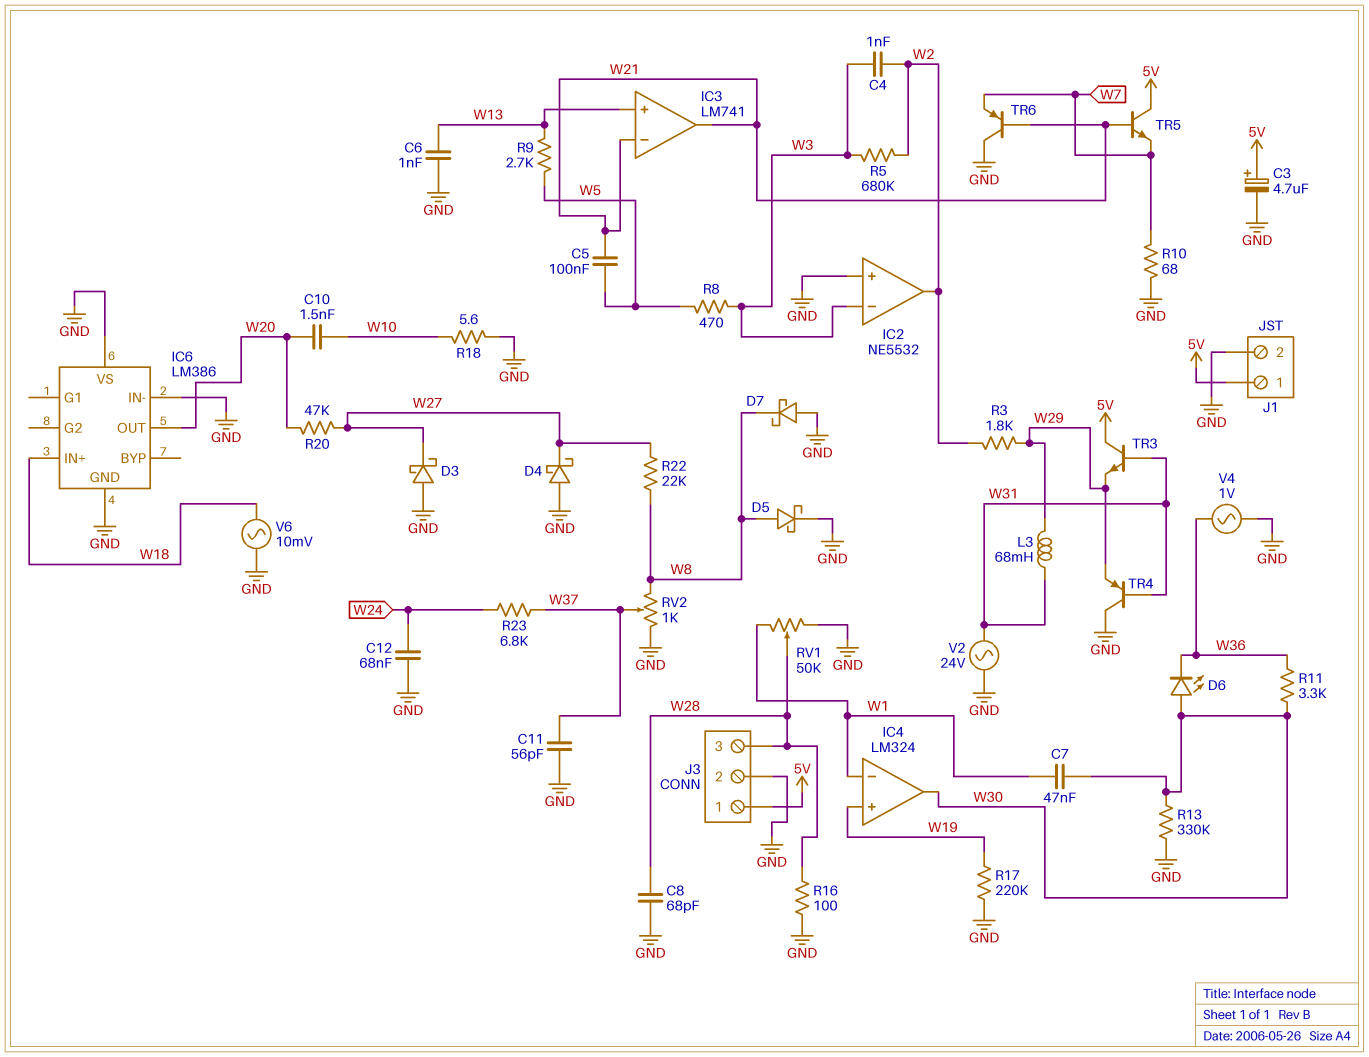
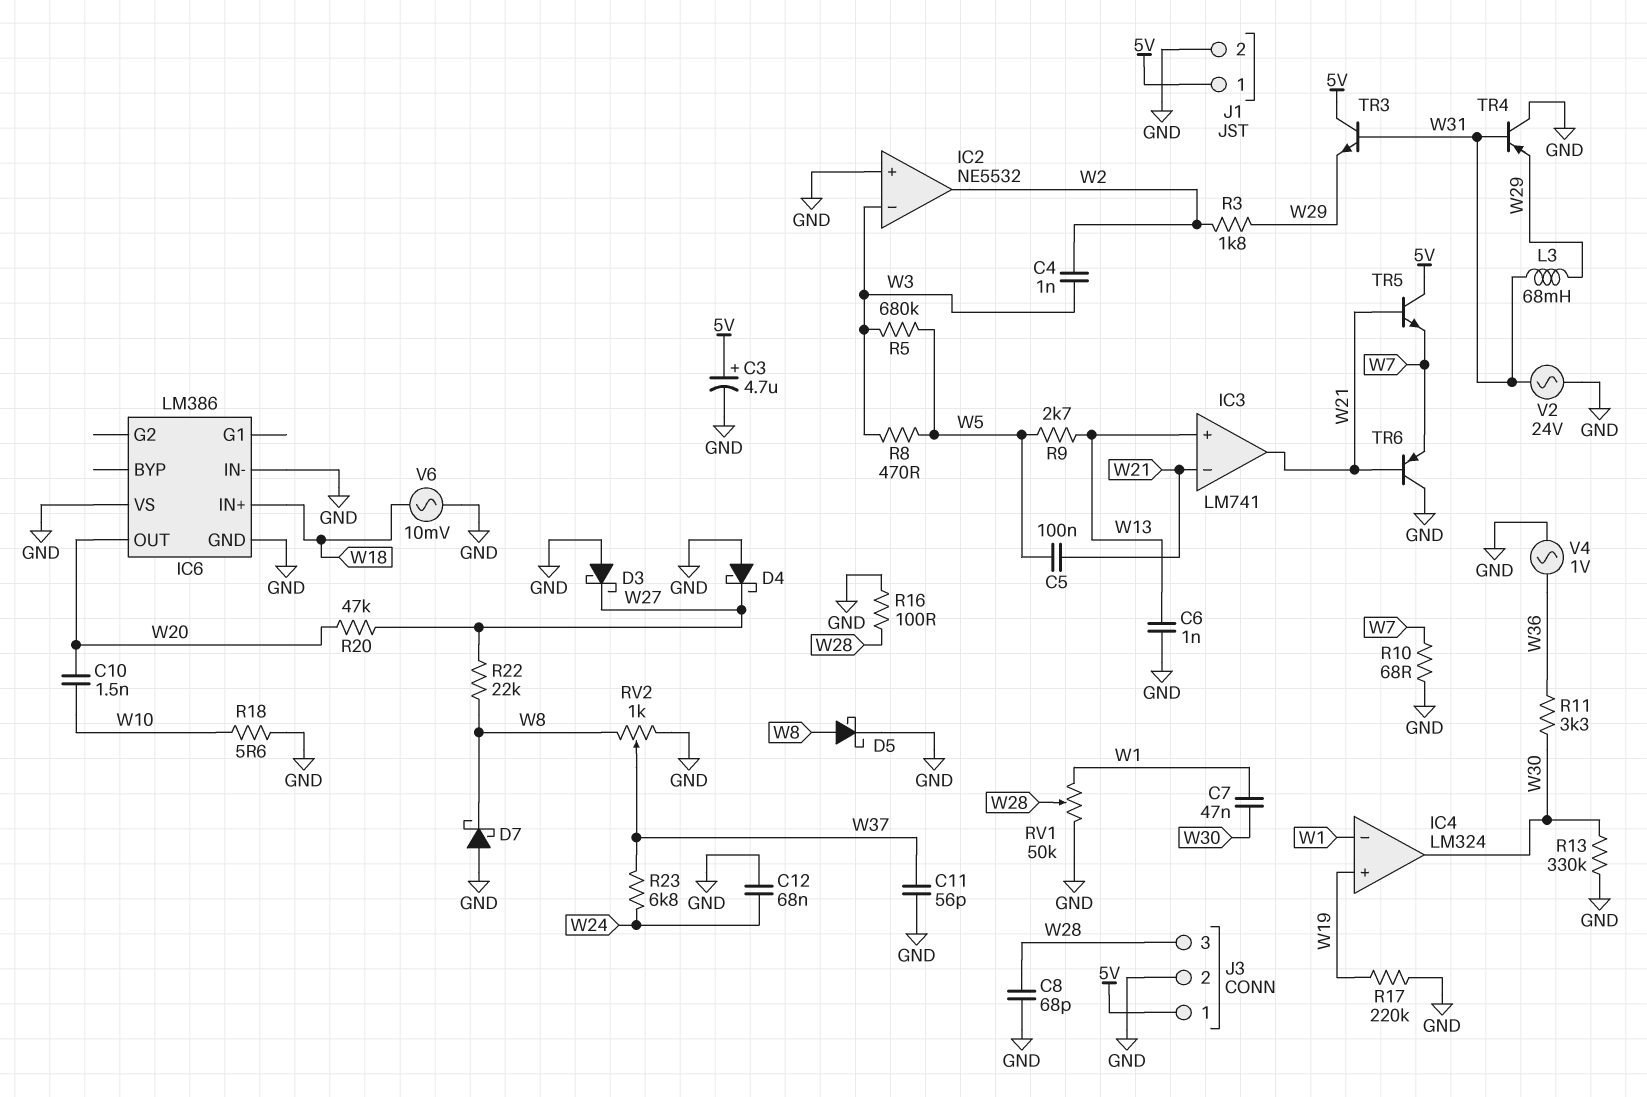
D6: LED (A W30, K W36) -> none
R5: 680k (W2, W3) -> 680k (W3, W5)

